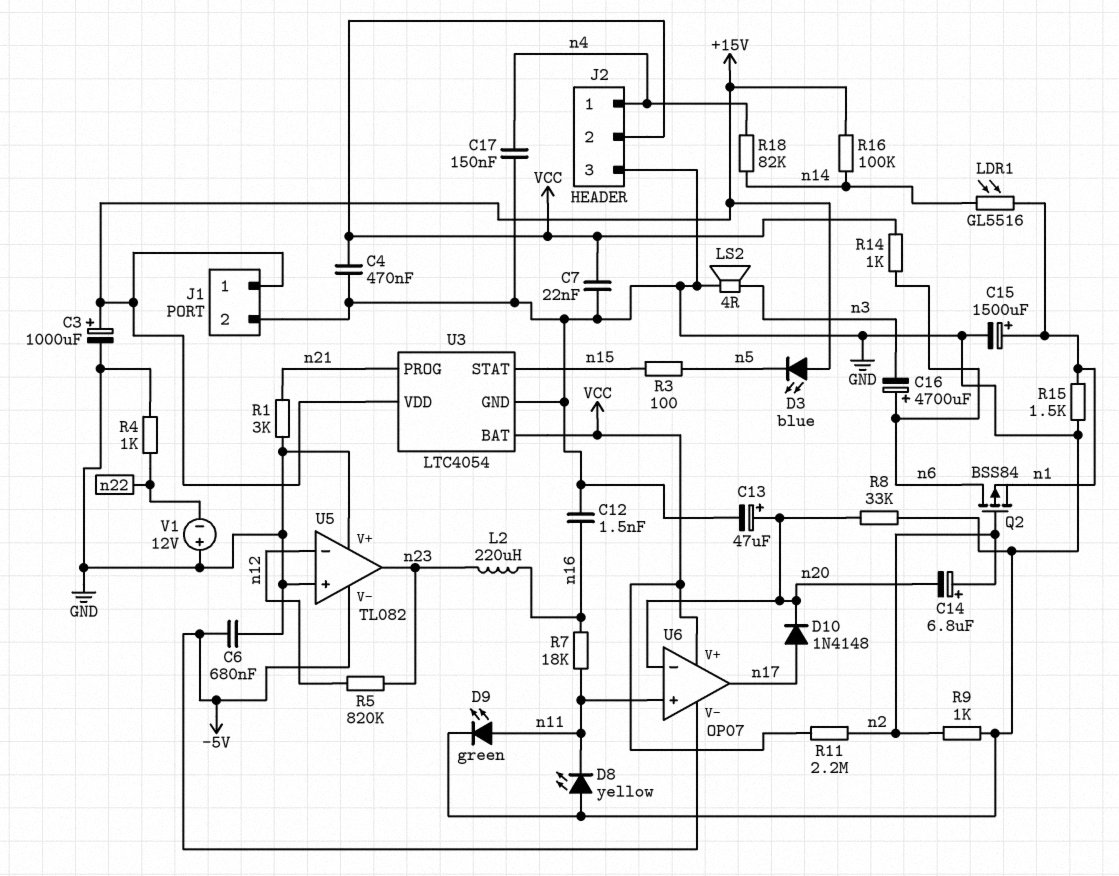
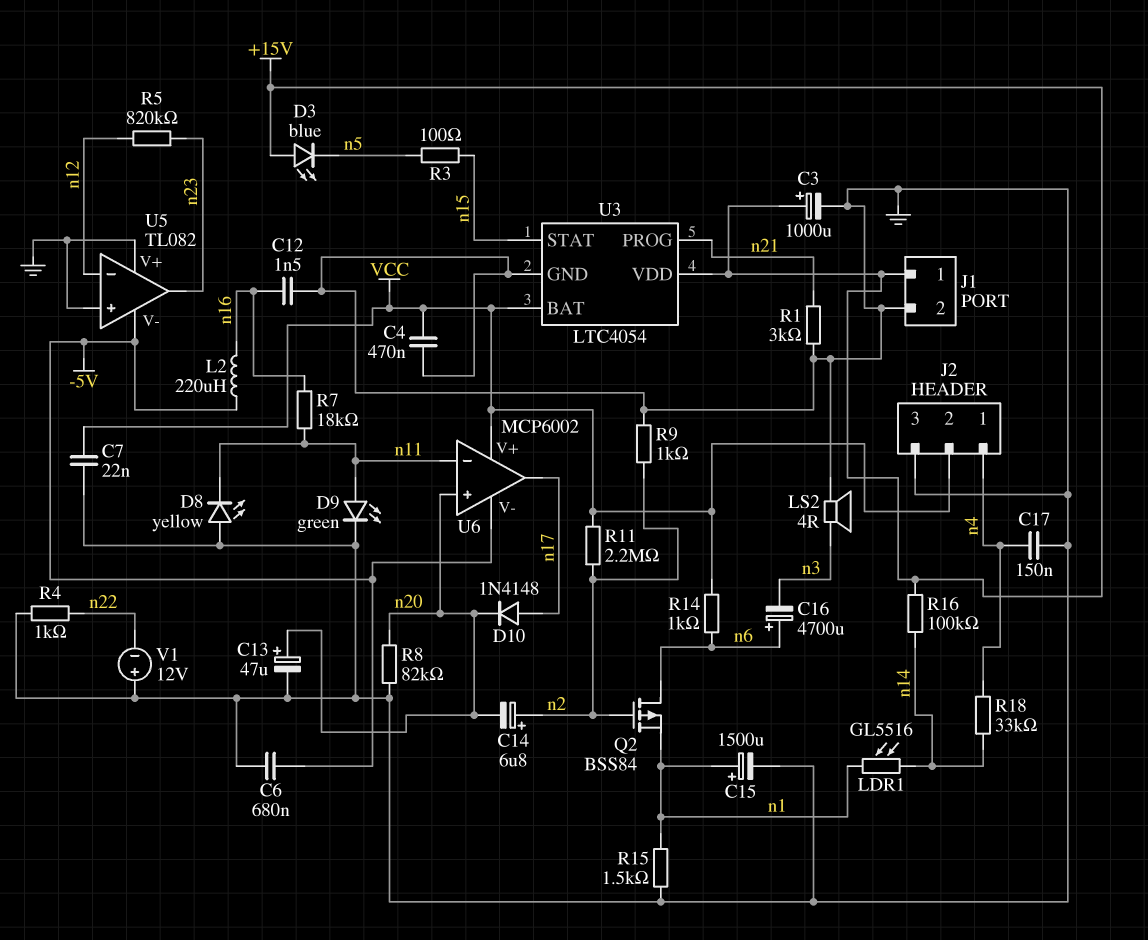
L2: 220uH (n16, n23) -> 220uH (-5V, n16)
R8: 33k (GND, n20) -> 82k (GND, n20)
R18: 82k (n4, n14) -> 33k (n4, n14)
U6: OP07 -> MCP6002
U6 pin in+: n11 -> n20
U6 pin in-: n20 -> n11

